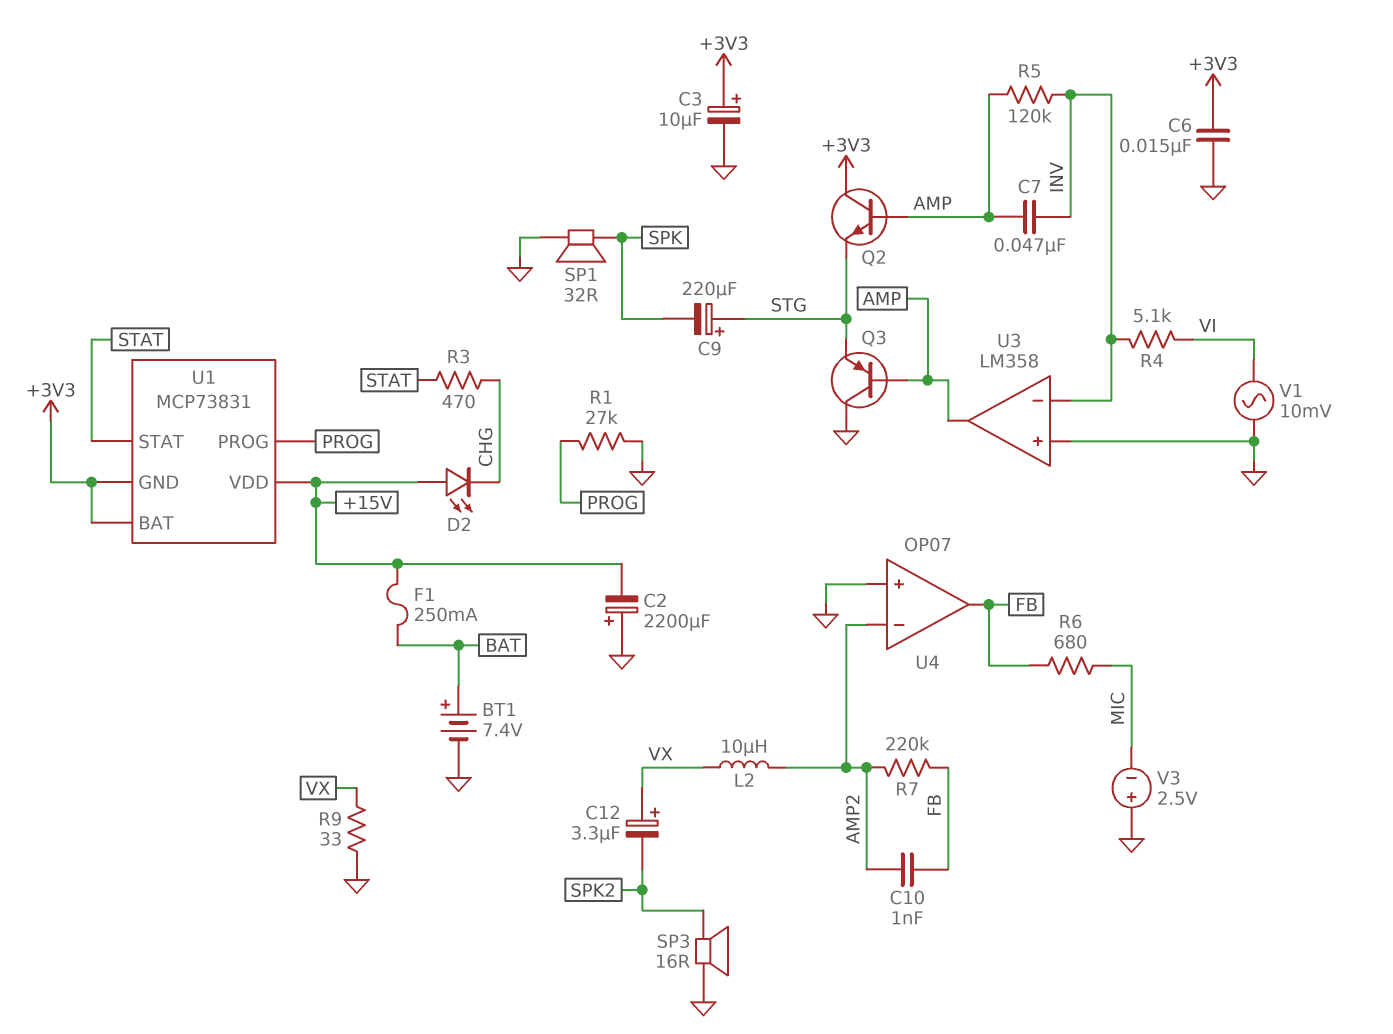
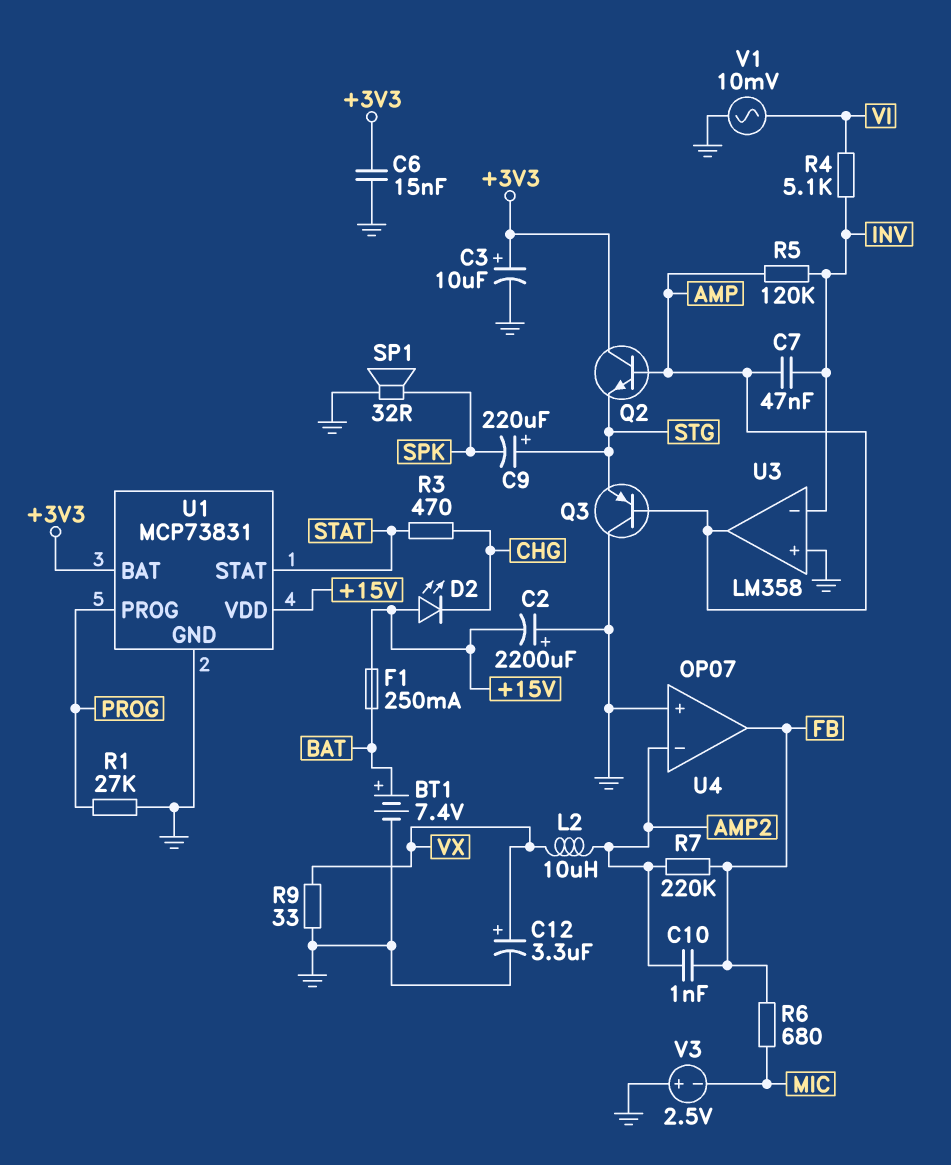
C12: 3.3uF (plus VX, minus SPK2) -> 3.3uF (plus VX, minus GND)
SP3: speaker 16R (GND, SPK2) -> none
U1 pin GND: +3V3 -> GND

